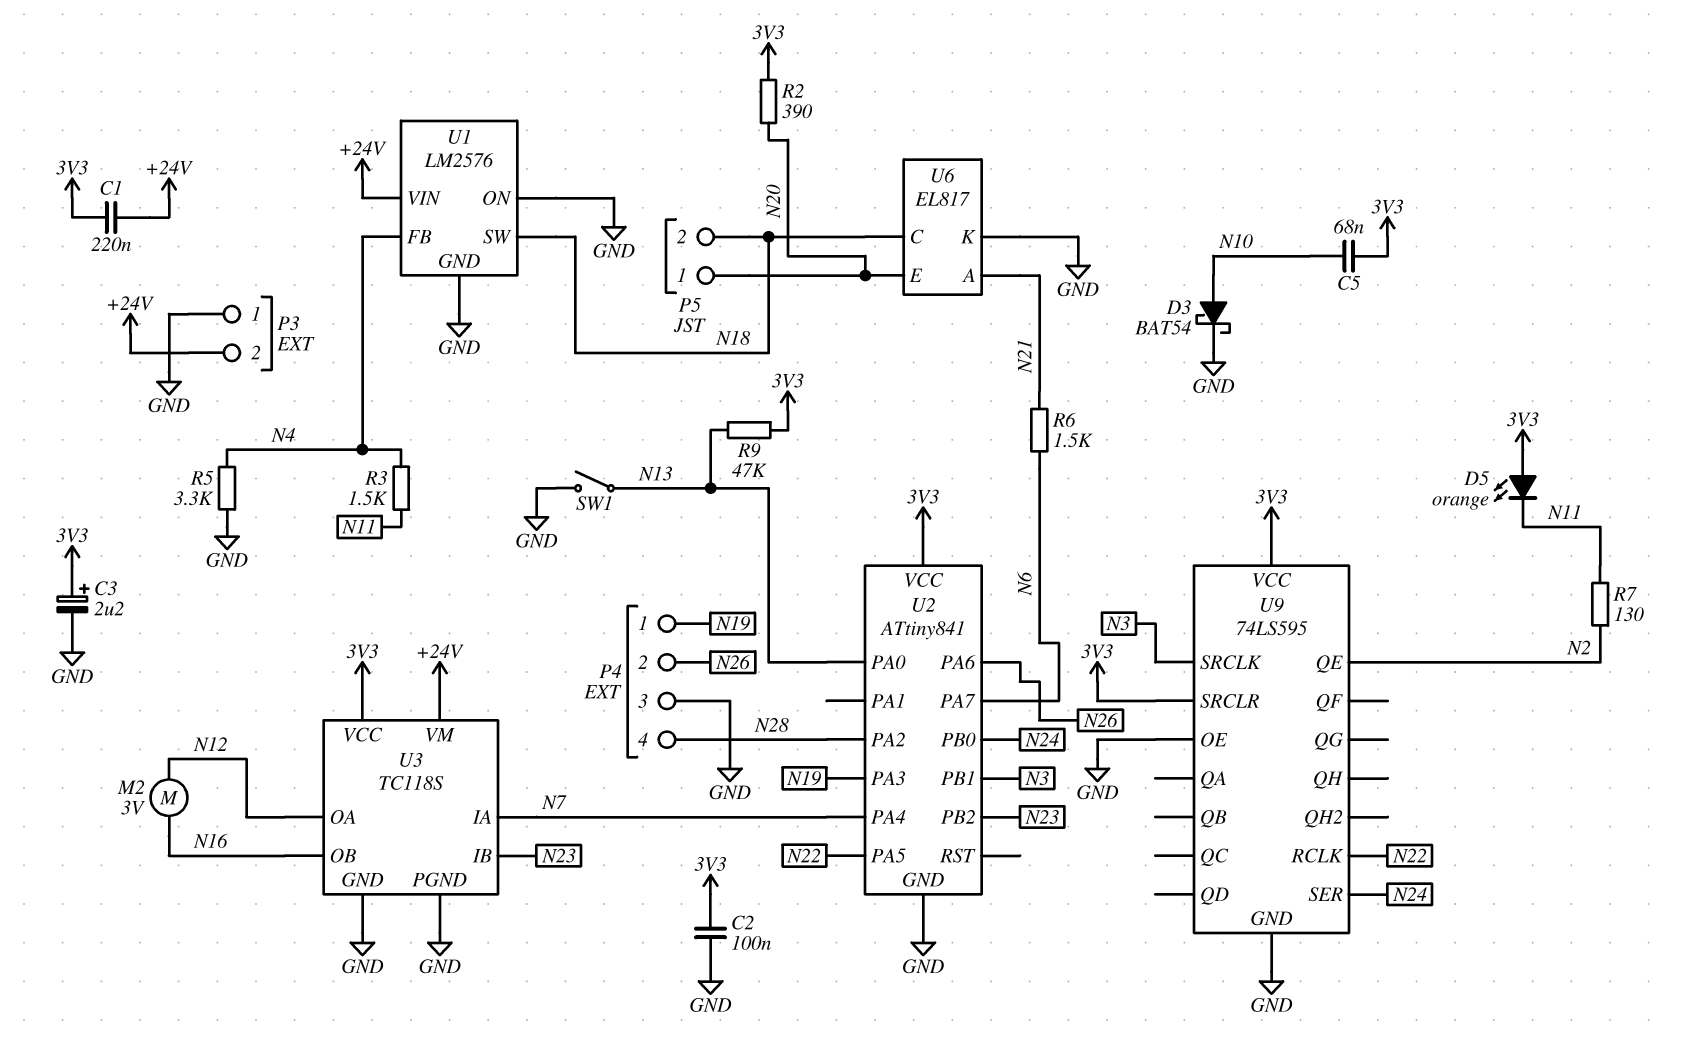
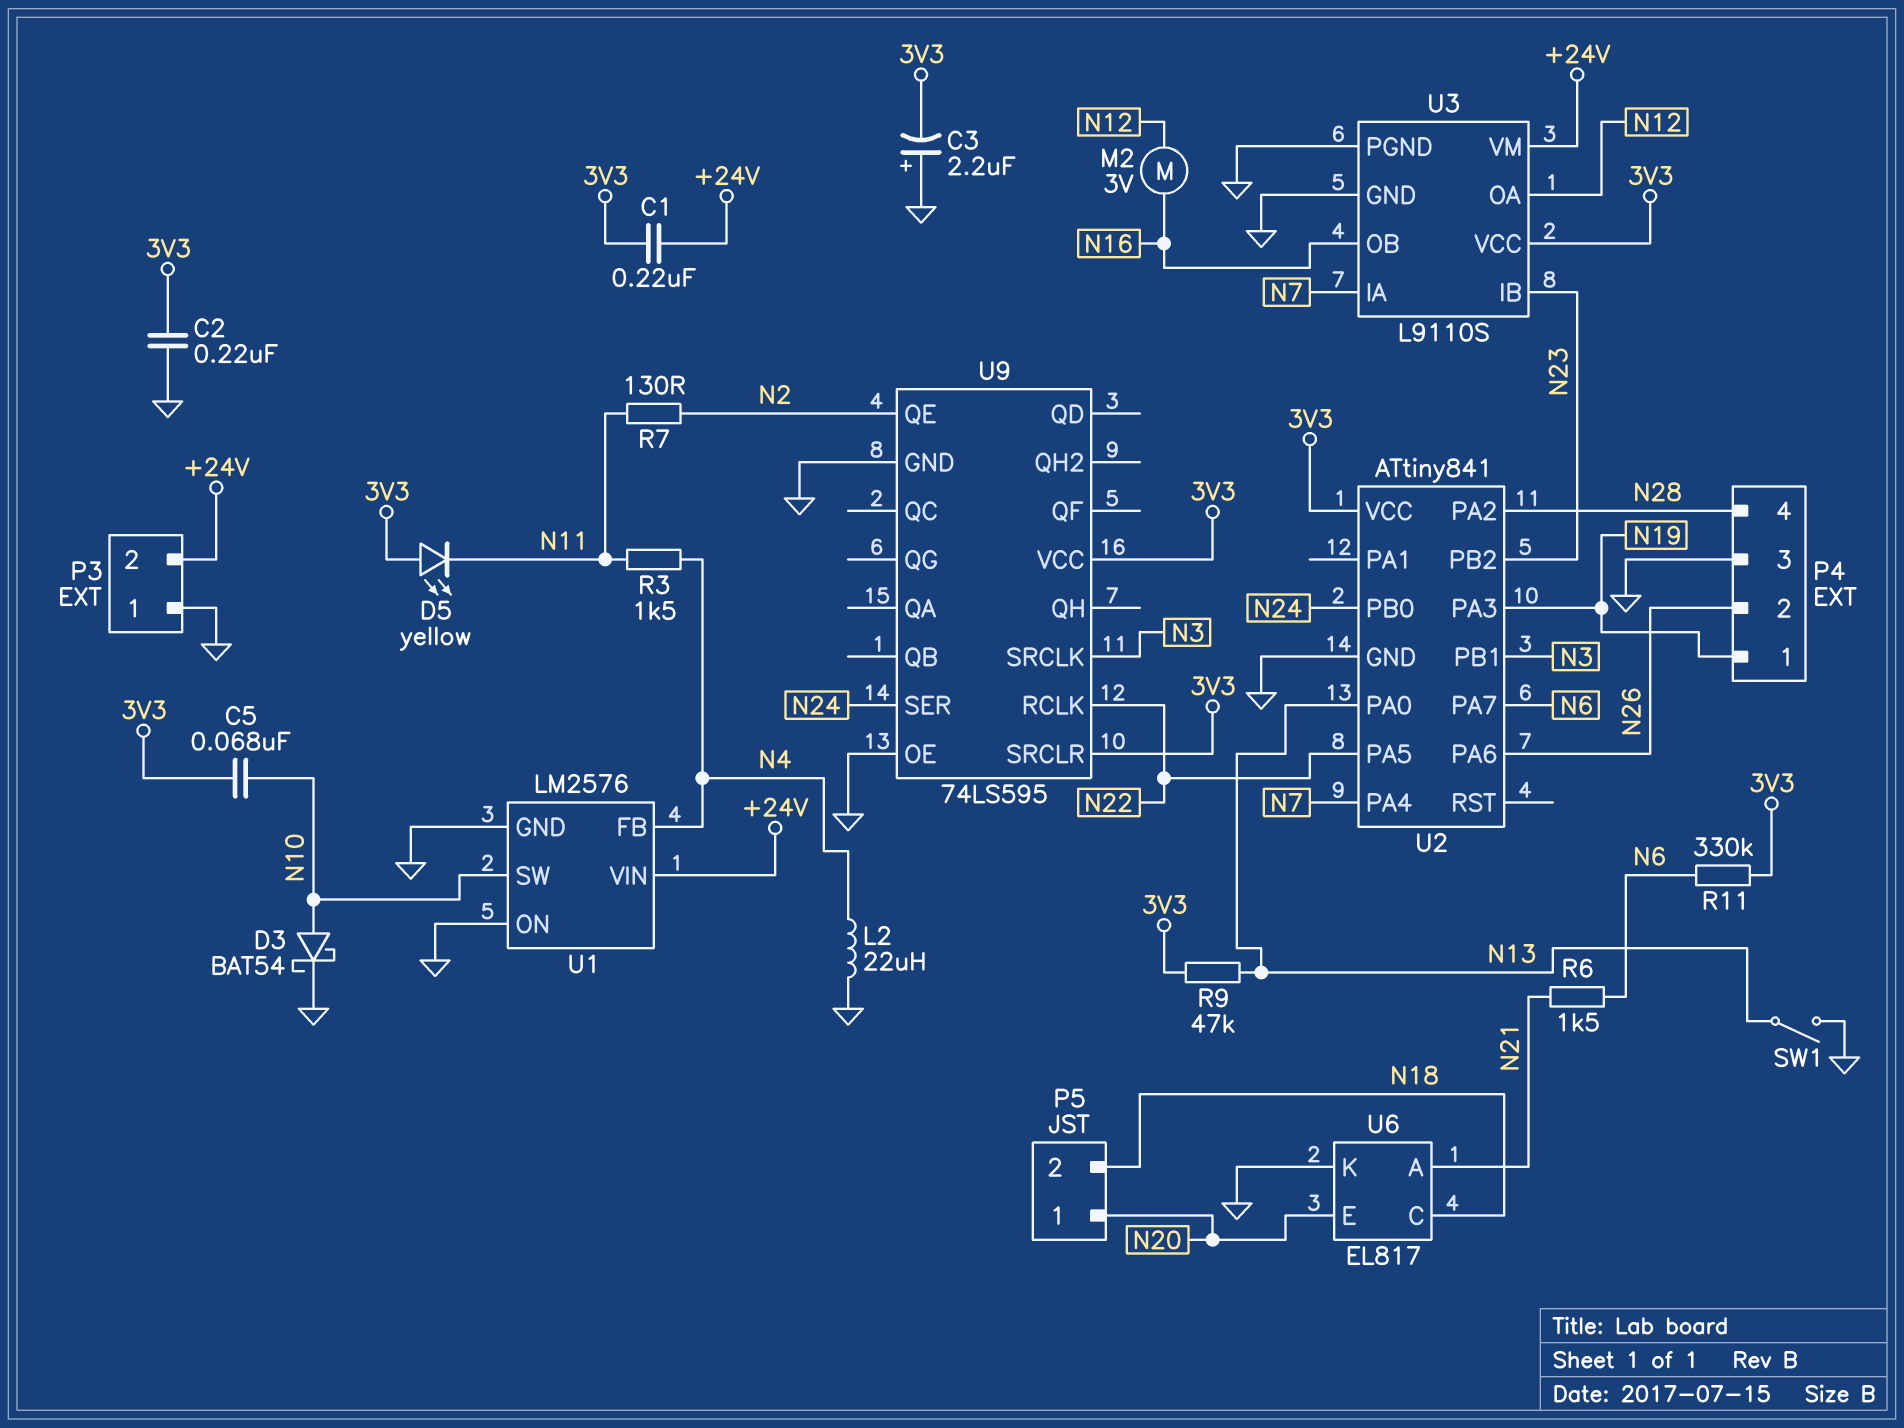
C2: 100nF (3V3, GND) -> 220nF (3V3, GND)
C3: 2.2uF (plus 3V3, minus GND) -> 2.2uF (plus GND, minus 3V3)
D5: LED orange (A 3V3, K N11) -> LED yellow (A 3V3, K N11)
L2: none -> 22uH (GND, N4)
R2: 390 (3V3, N20) -> none
R5: 3.3k (GND, N4) -> none
R11: none -> 330k (3V3, N6)
U1 pin SW: N18 -> N10
U3: TC118S -> L9110S

